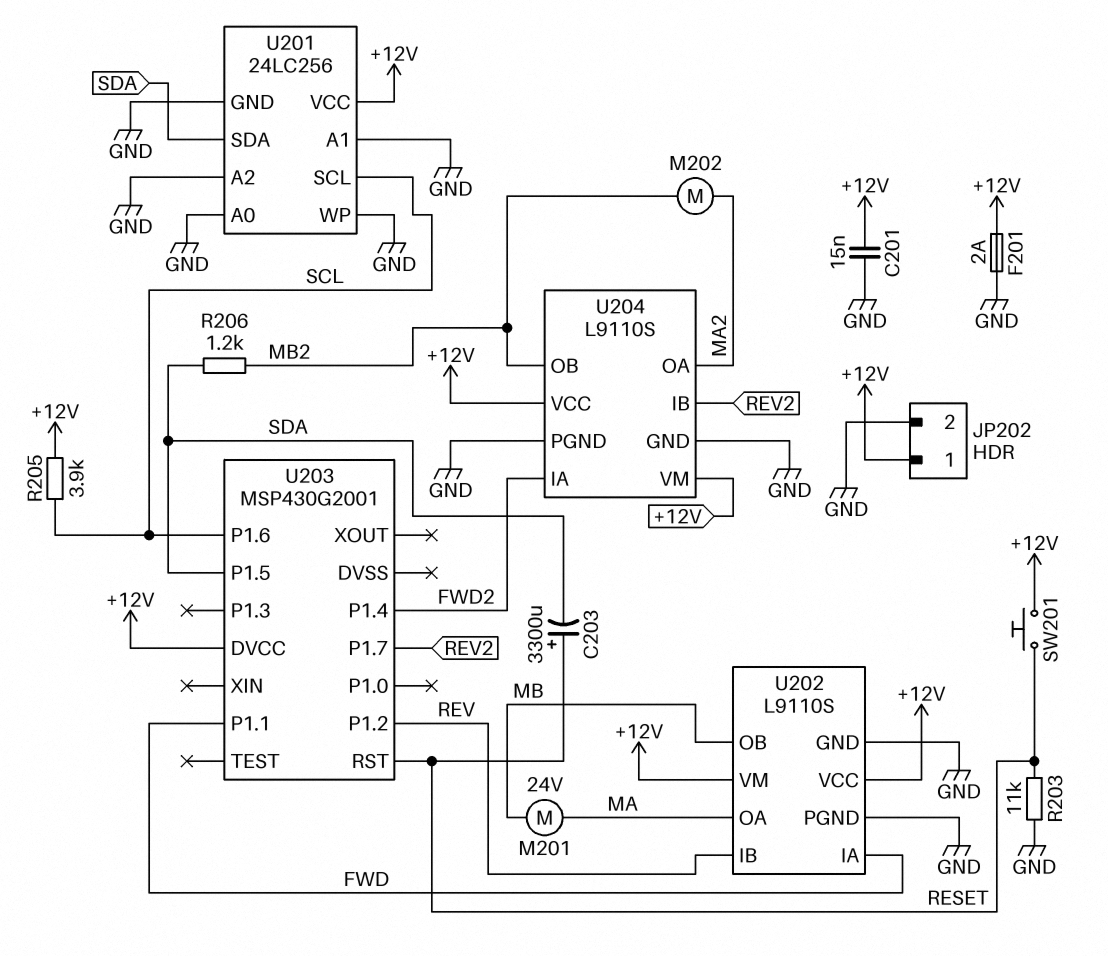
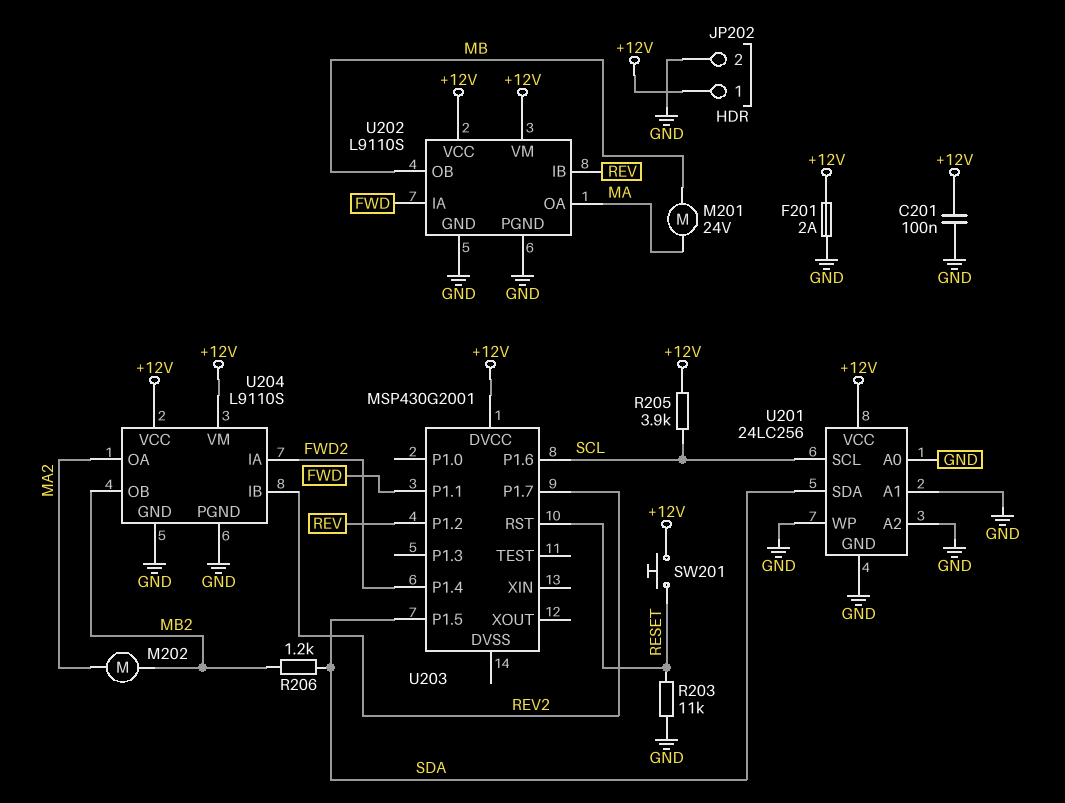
C201: 15nF (+12V, GND) -> 100nF (+12V, GND)
C203: 3300uF (plus RESET, minus SDA) -> none

